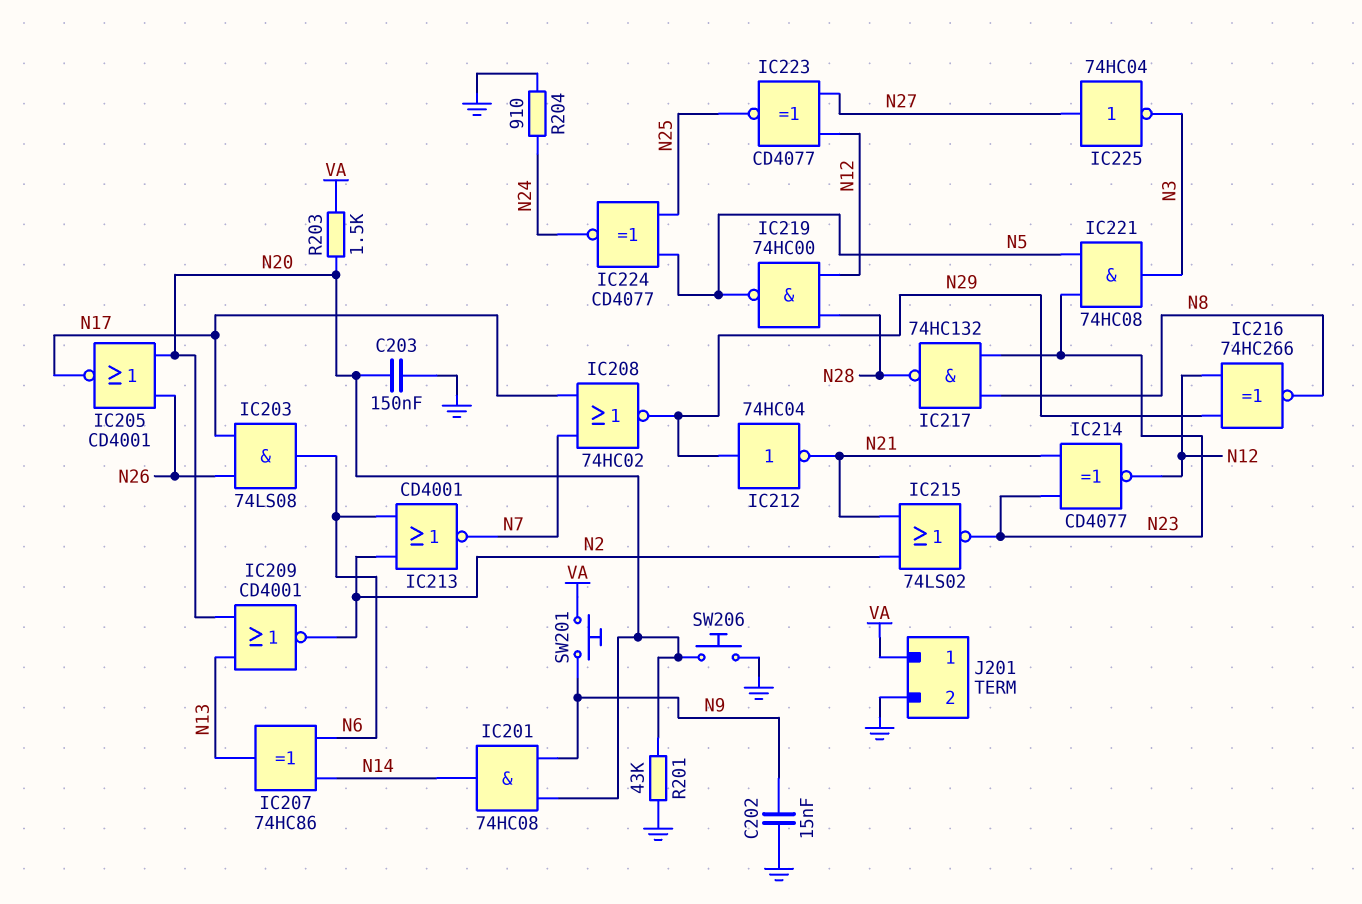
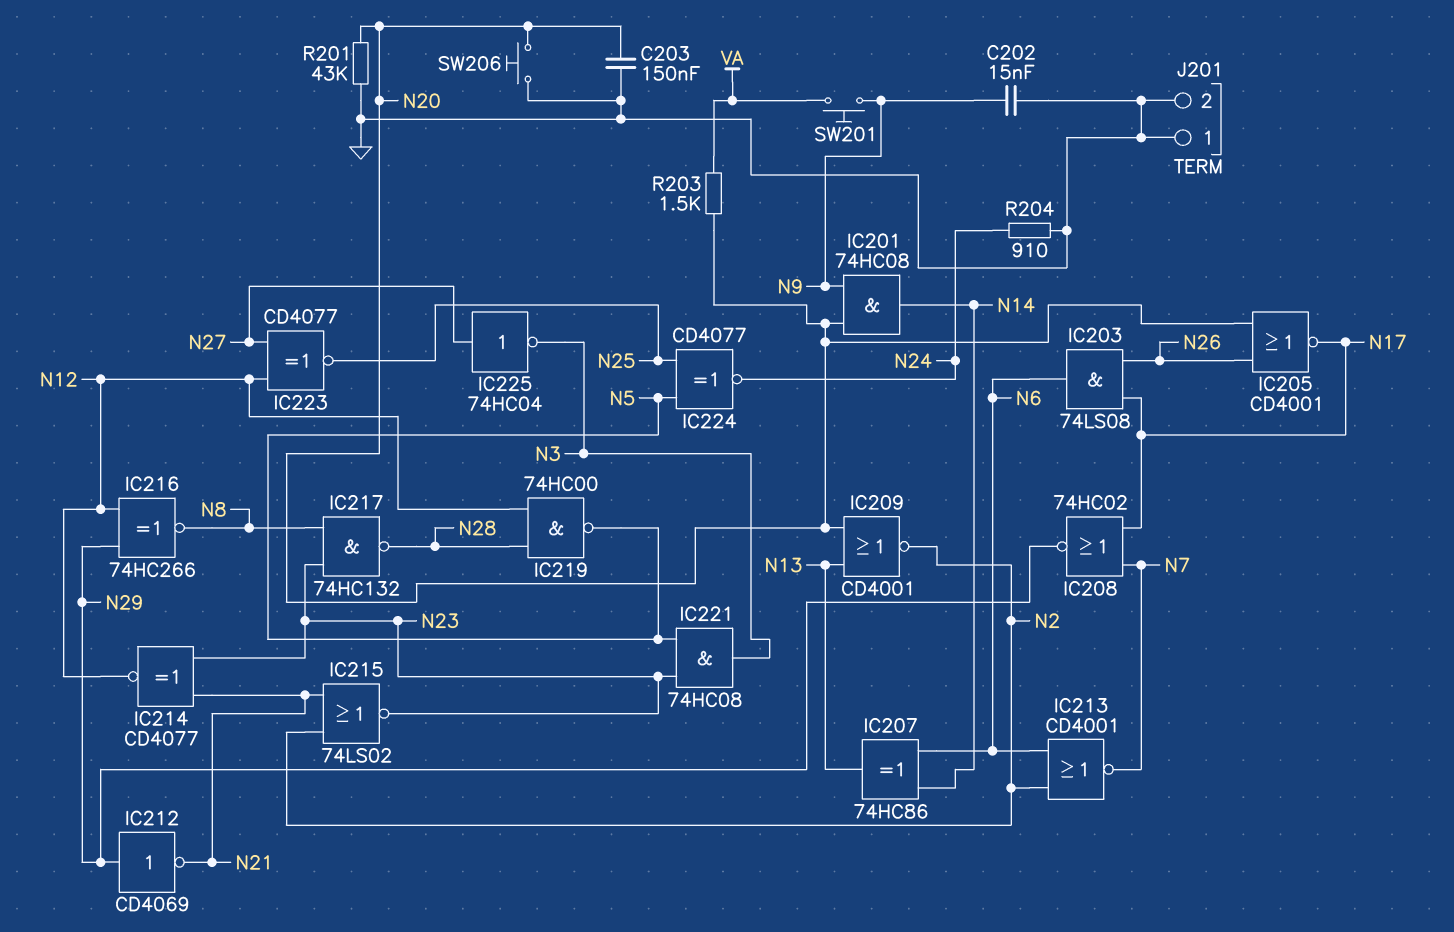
IC212: NOT 74HC04 (in N29, out N21) -> NOT CD4069 (in N29, out N21)
J201 pin 1: VA -> GND

